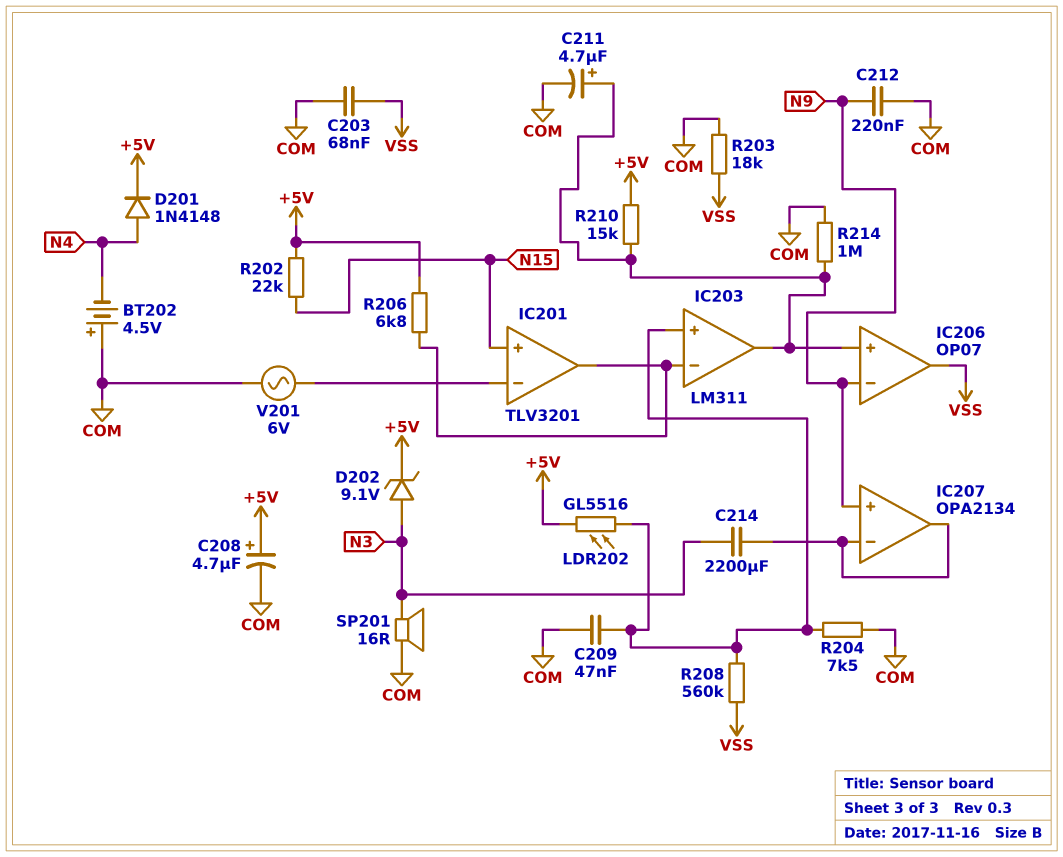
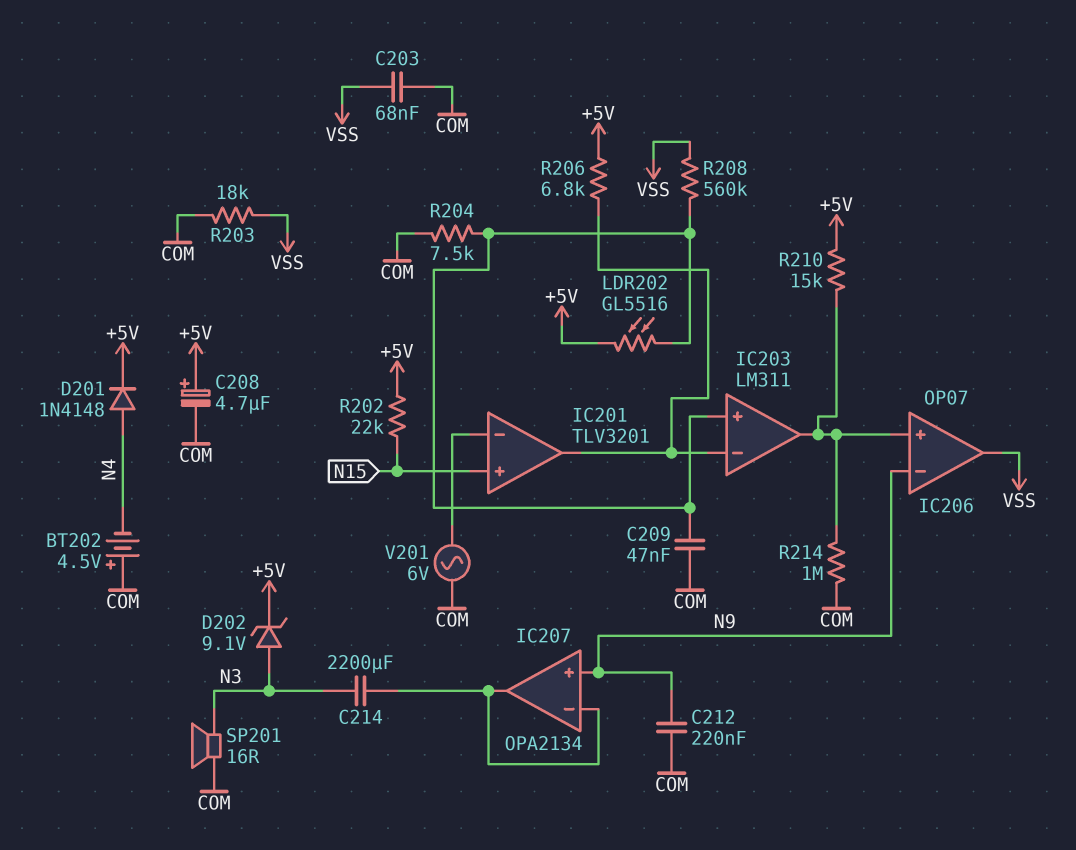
C211: 4.7uF (plus IC203/out, minus COM) -> none

